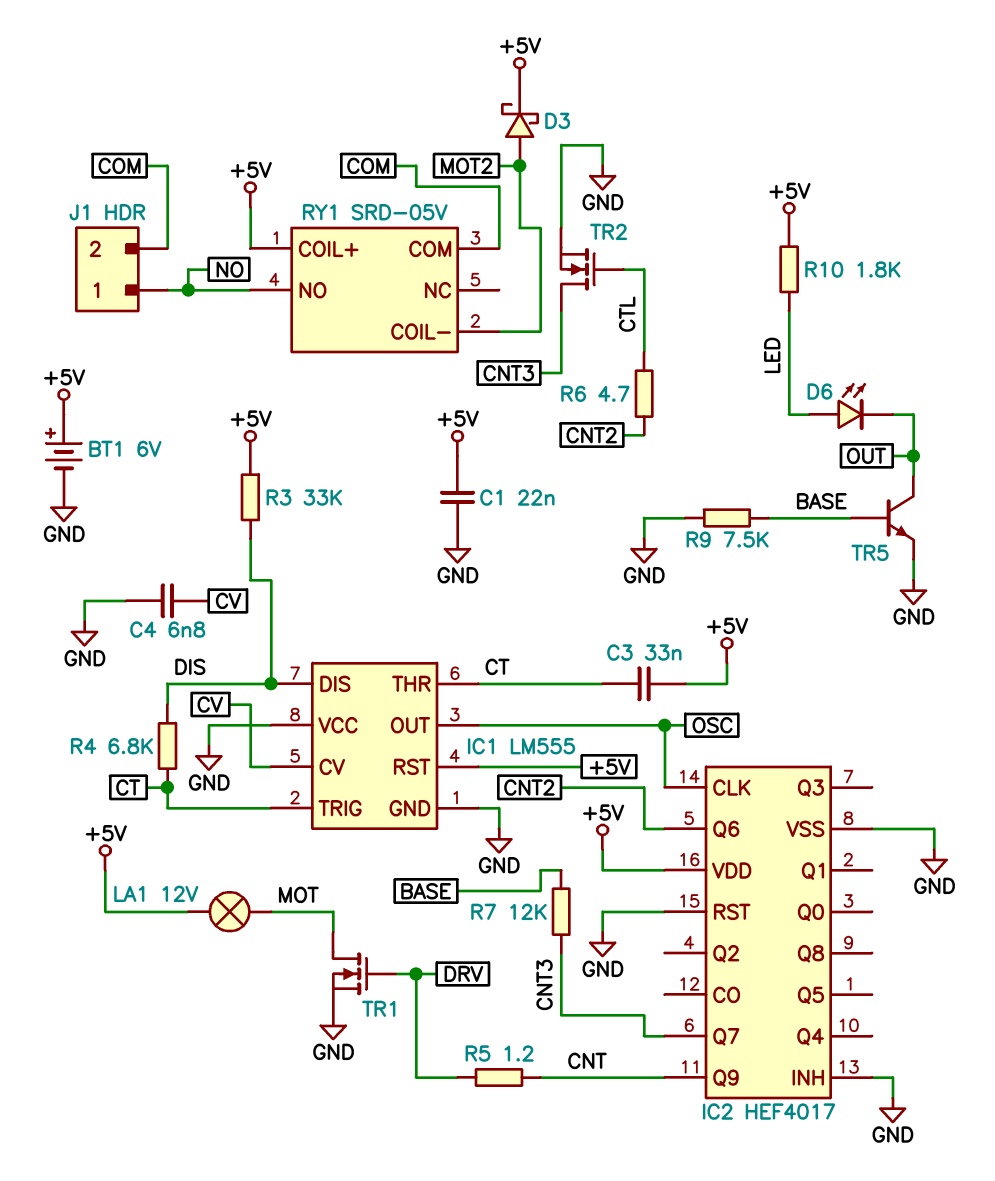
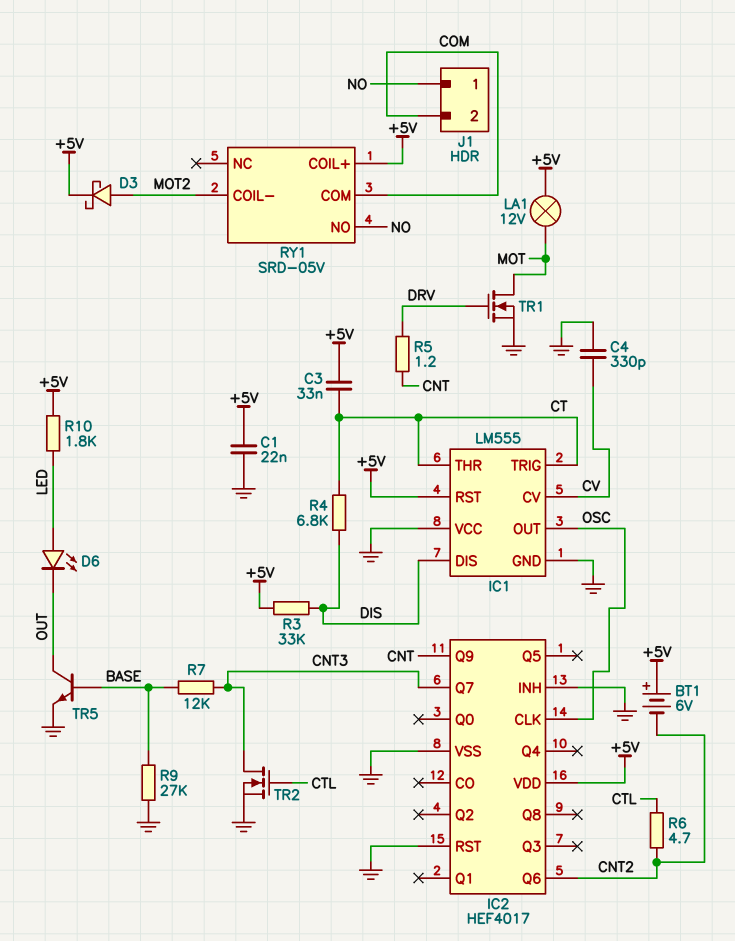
BT1: 6V (plus +5V, minus GND) -> 6V (plus +5V, minus CNT2)
C4: 6.8nF (CV, GND) -> 330pF (CV, GND)
R9: 7.5k (BASE, GND) -> 27k (BASE, GND)

